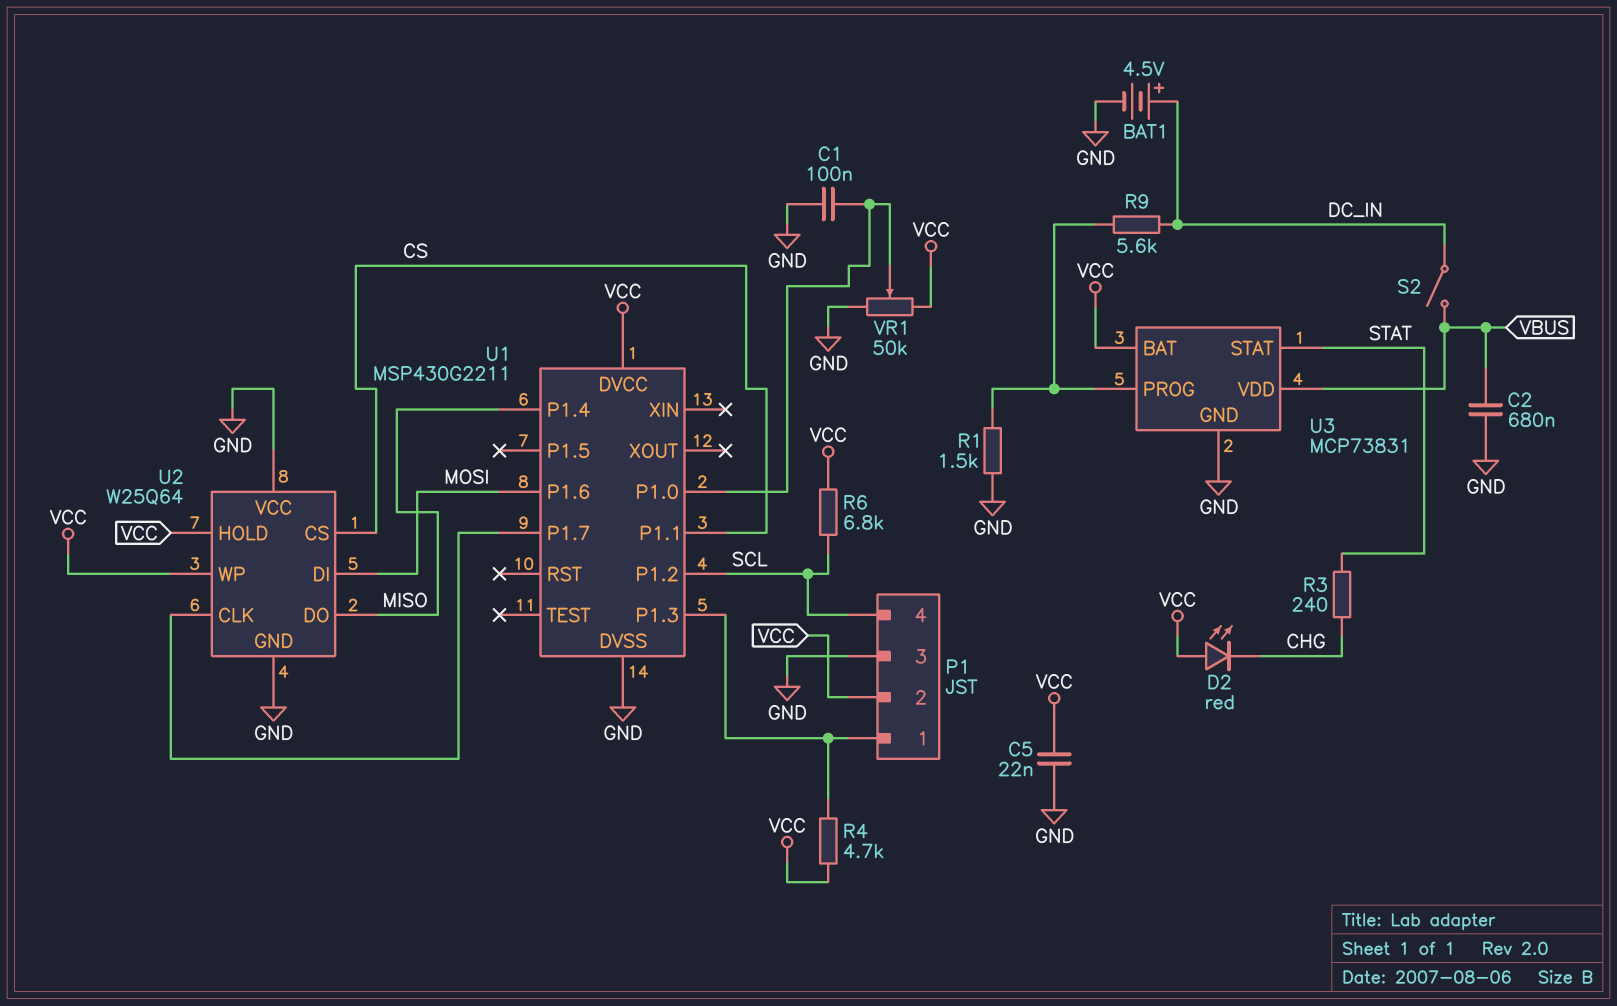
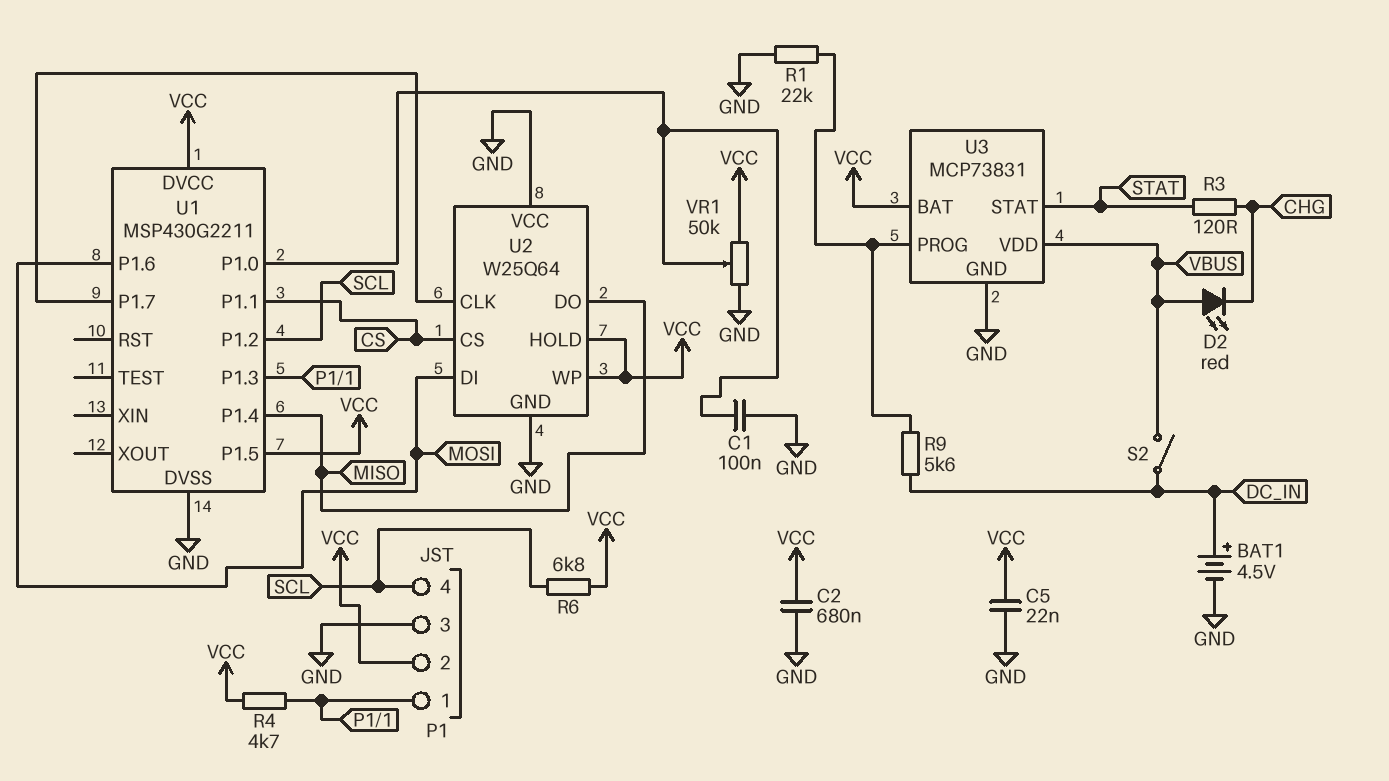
C2: 680nF (GND, VBUS) -> 680nF (GND, VCC)
D2: LED red (A VCC, K CHG) -> LED red (A VBUS, K CHG)
R1: 1.5k (GND, U3/PROG) -> 22k (GND, U3/PROG)
R3: 240 (CHG, STAT) -> 120 (CHG, STAT)
U1 pin P1.5: none -> VCC

